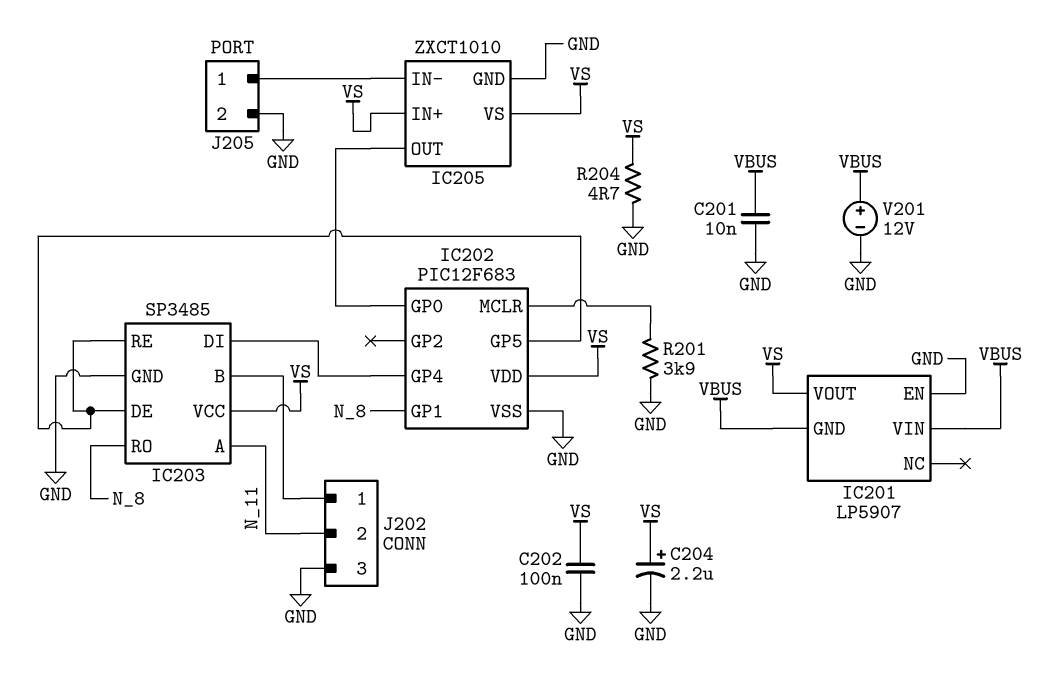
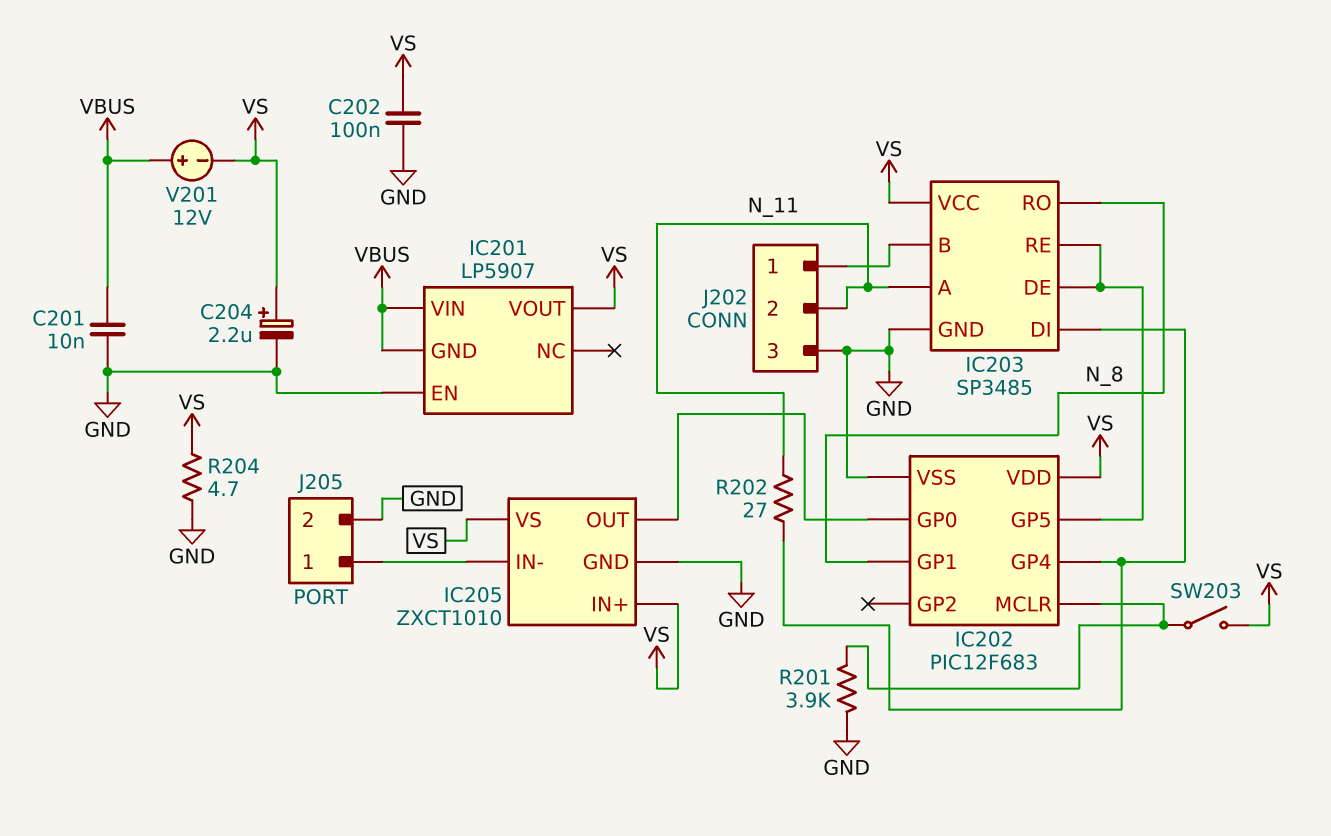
R202: none -> 27 (IC202/GP4, N_11)
SW203: none -> switch (IC202/MCLR, VS)
V201: 12V (plus VBUS, minus GND) -> 12V (plus VBUS, minus VS)

